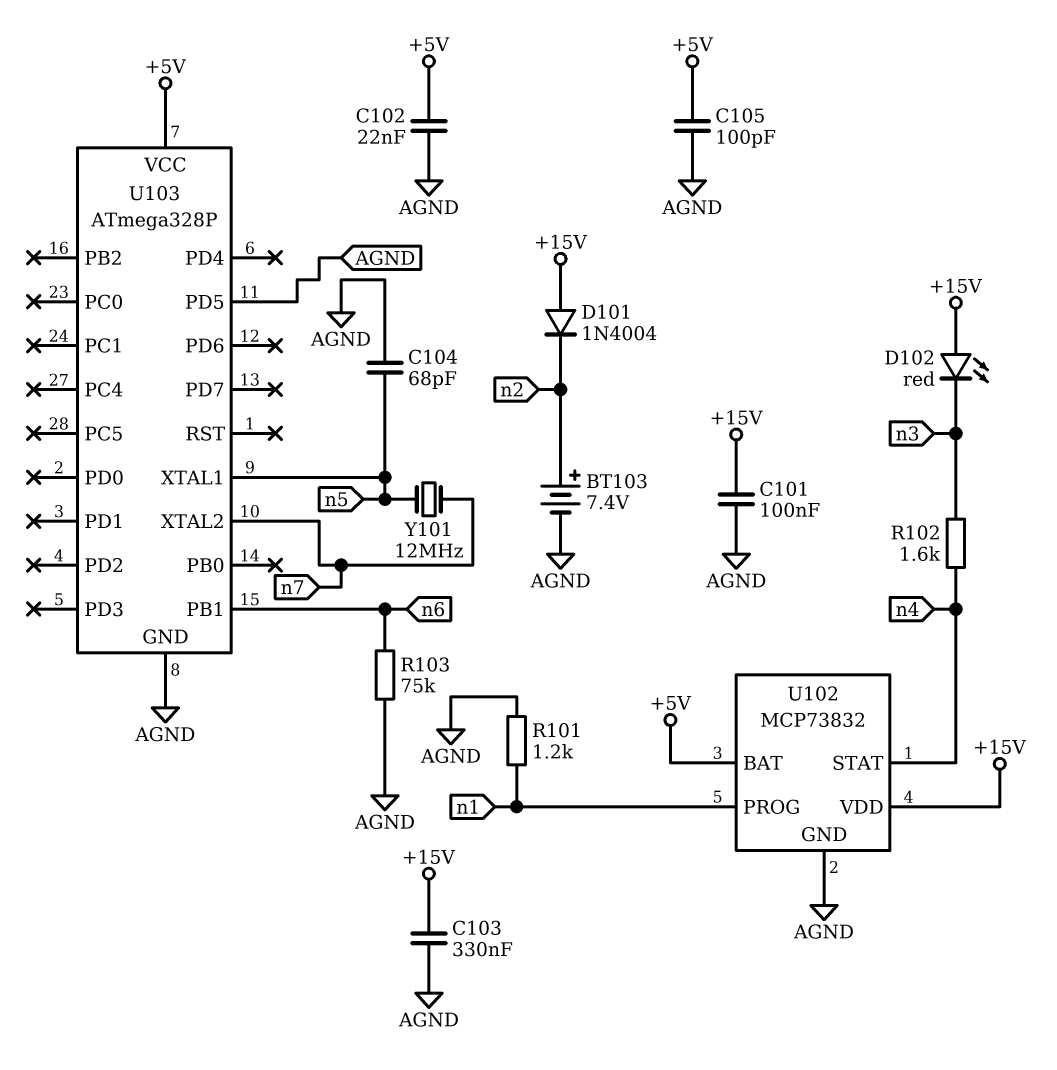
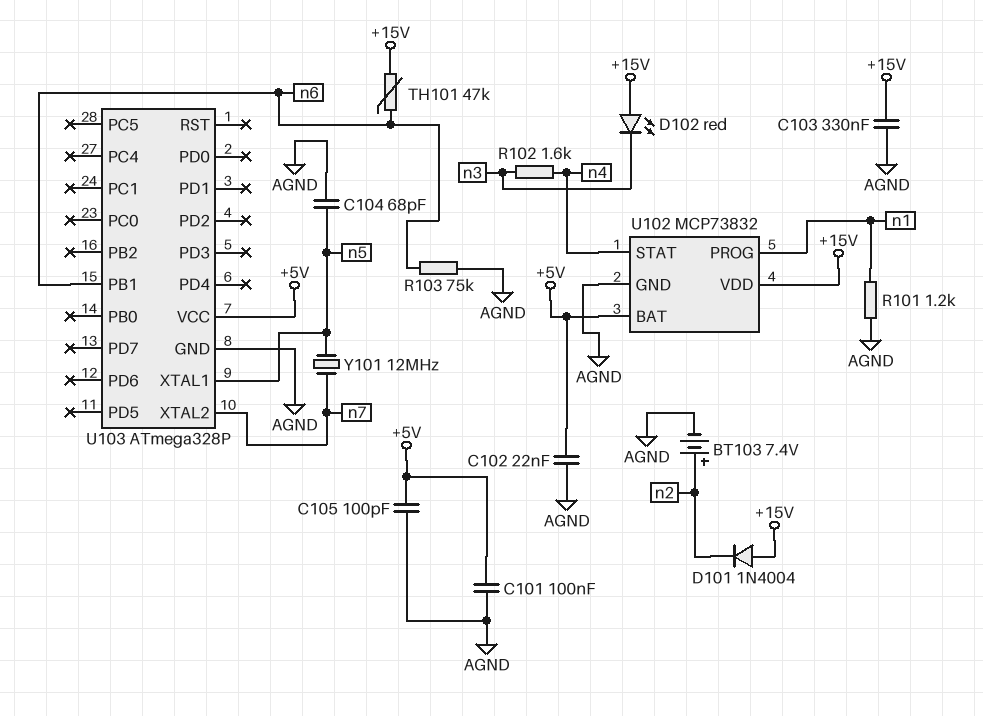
C101: 100nF (+15V, AGND) -> 100nF (+5V, AGND)
TH101: none -> 47k (+15V, n6)
U103 pin PD5: AGND -> none

